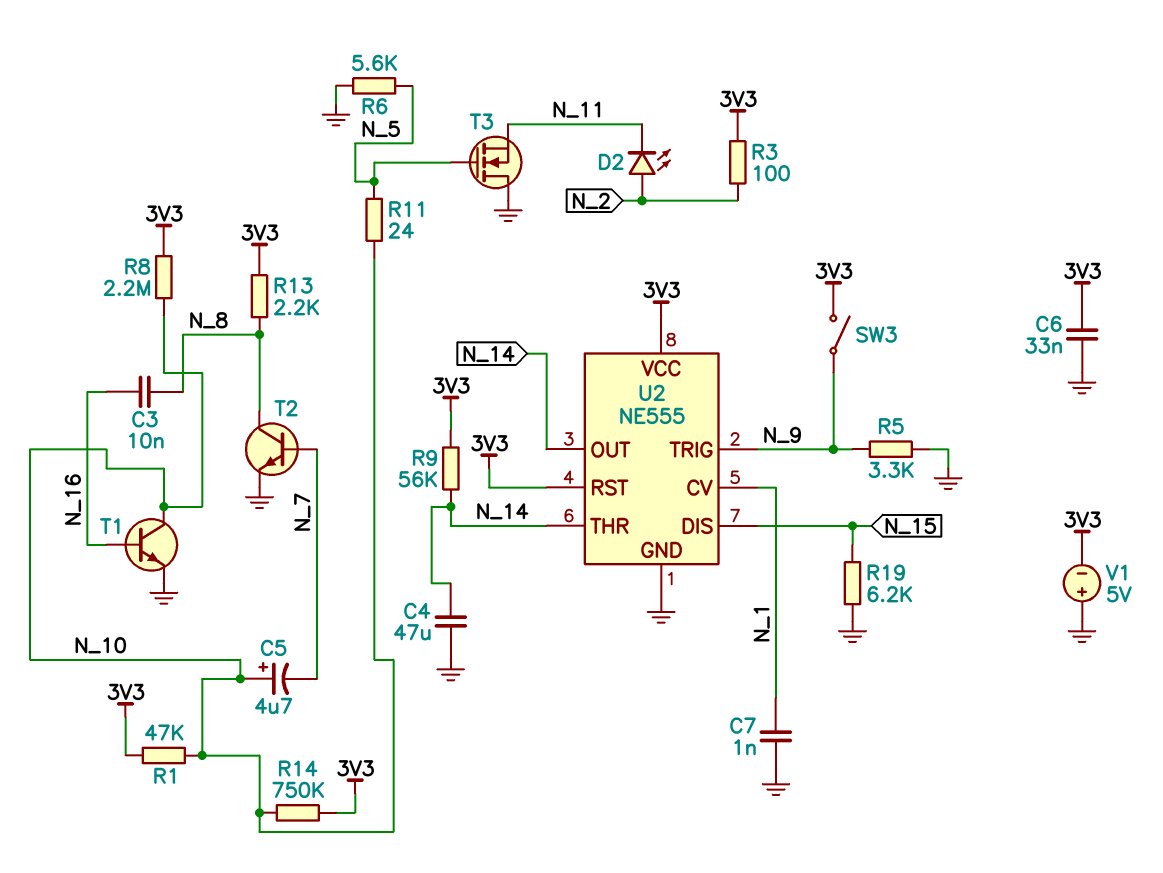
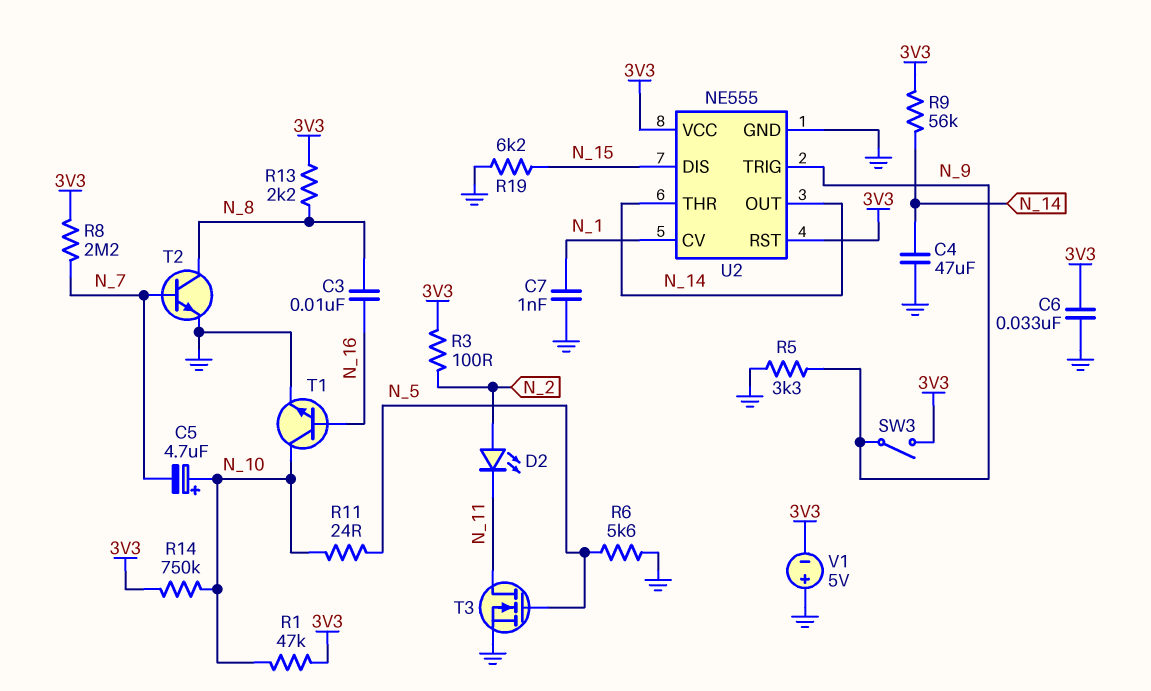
R8: 2.2M (3V3, N_10) -> 2.2M (3V3, N_7)
T3: NMOS (G N_5, D GND, S N_11) -> NMOS (G N_5, D N_11, S GND)

